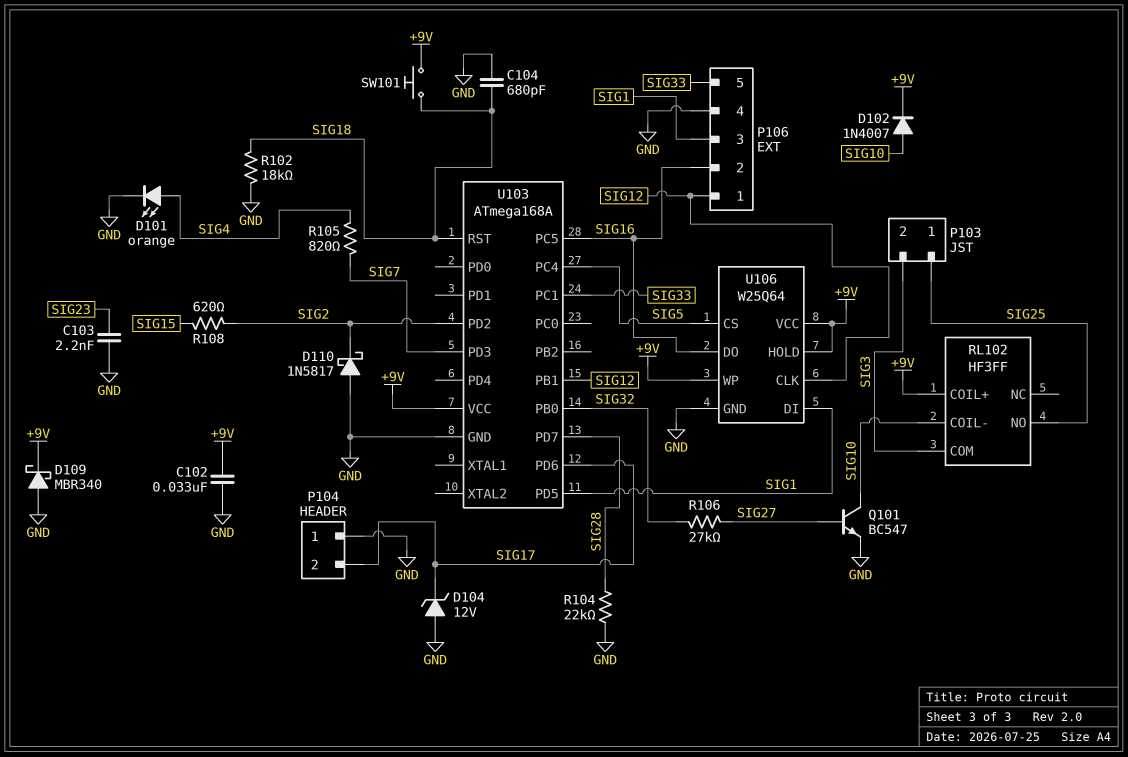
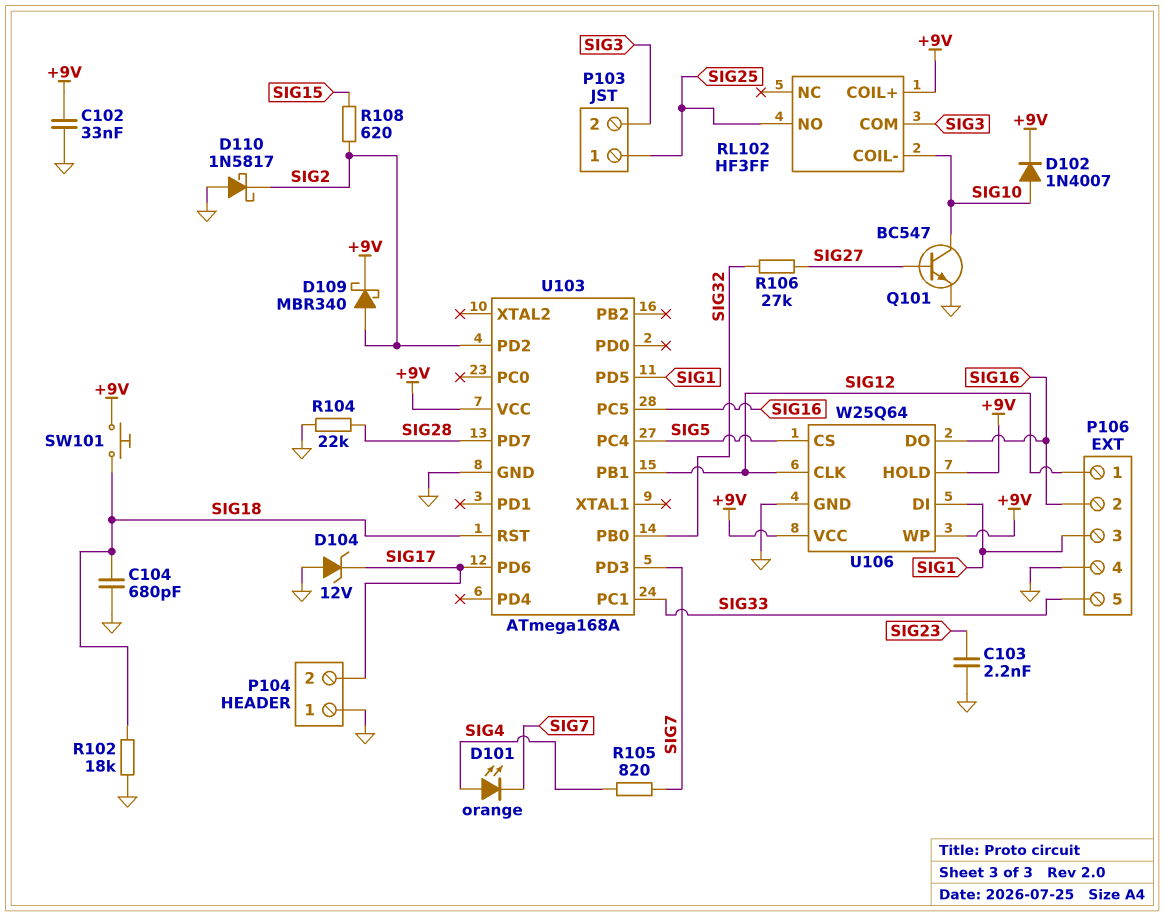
D101: LED orange (A SIG4, K GND) -> LED orange (A SIG4, K SIG7)
D109: schottky MBR340 (A GND, K +9V) -> schottky MBR340 (A SIG2, K +9V)

